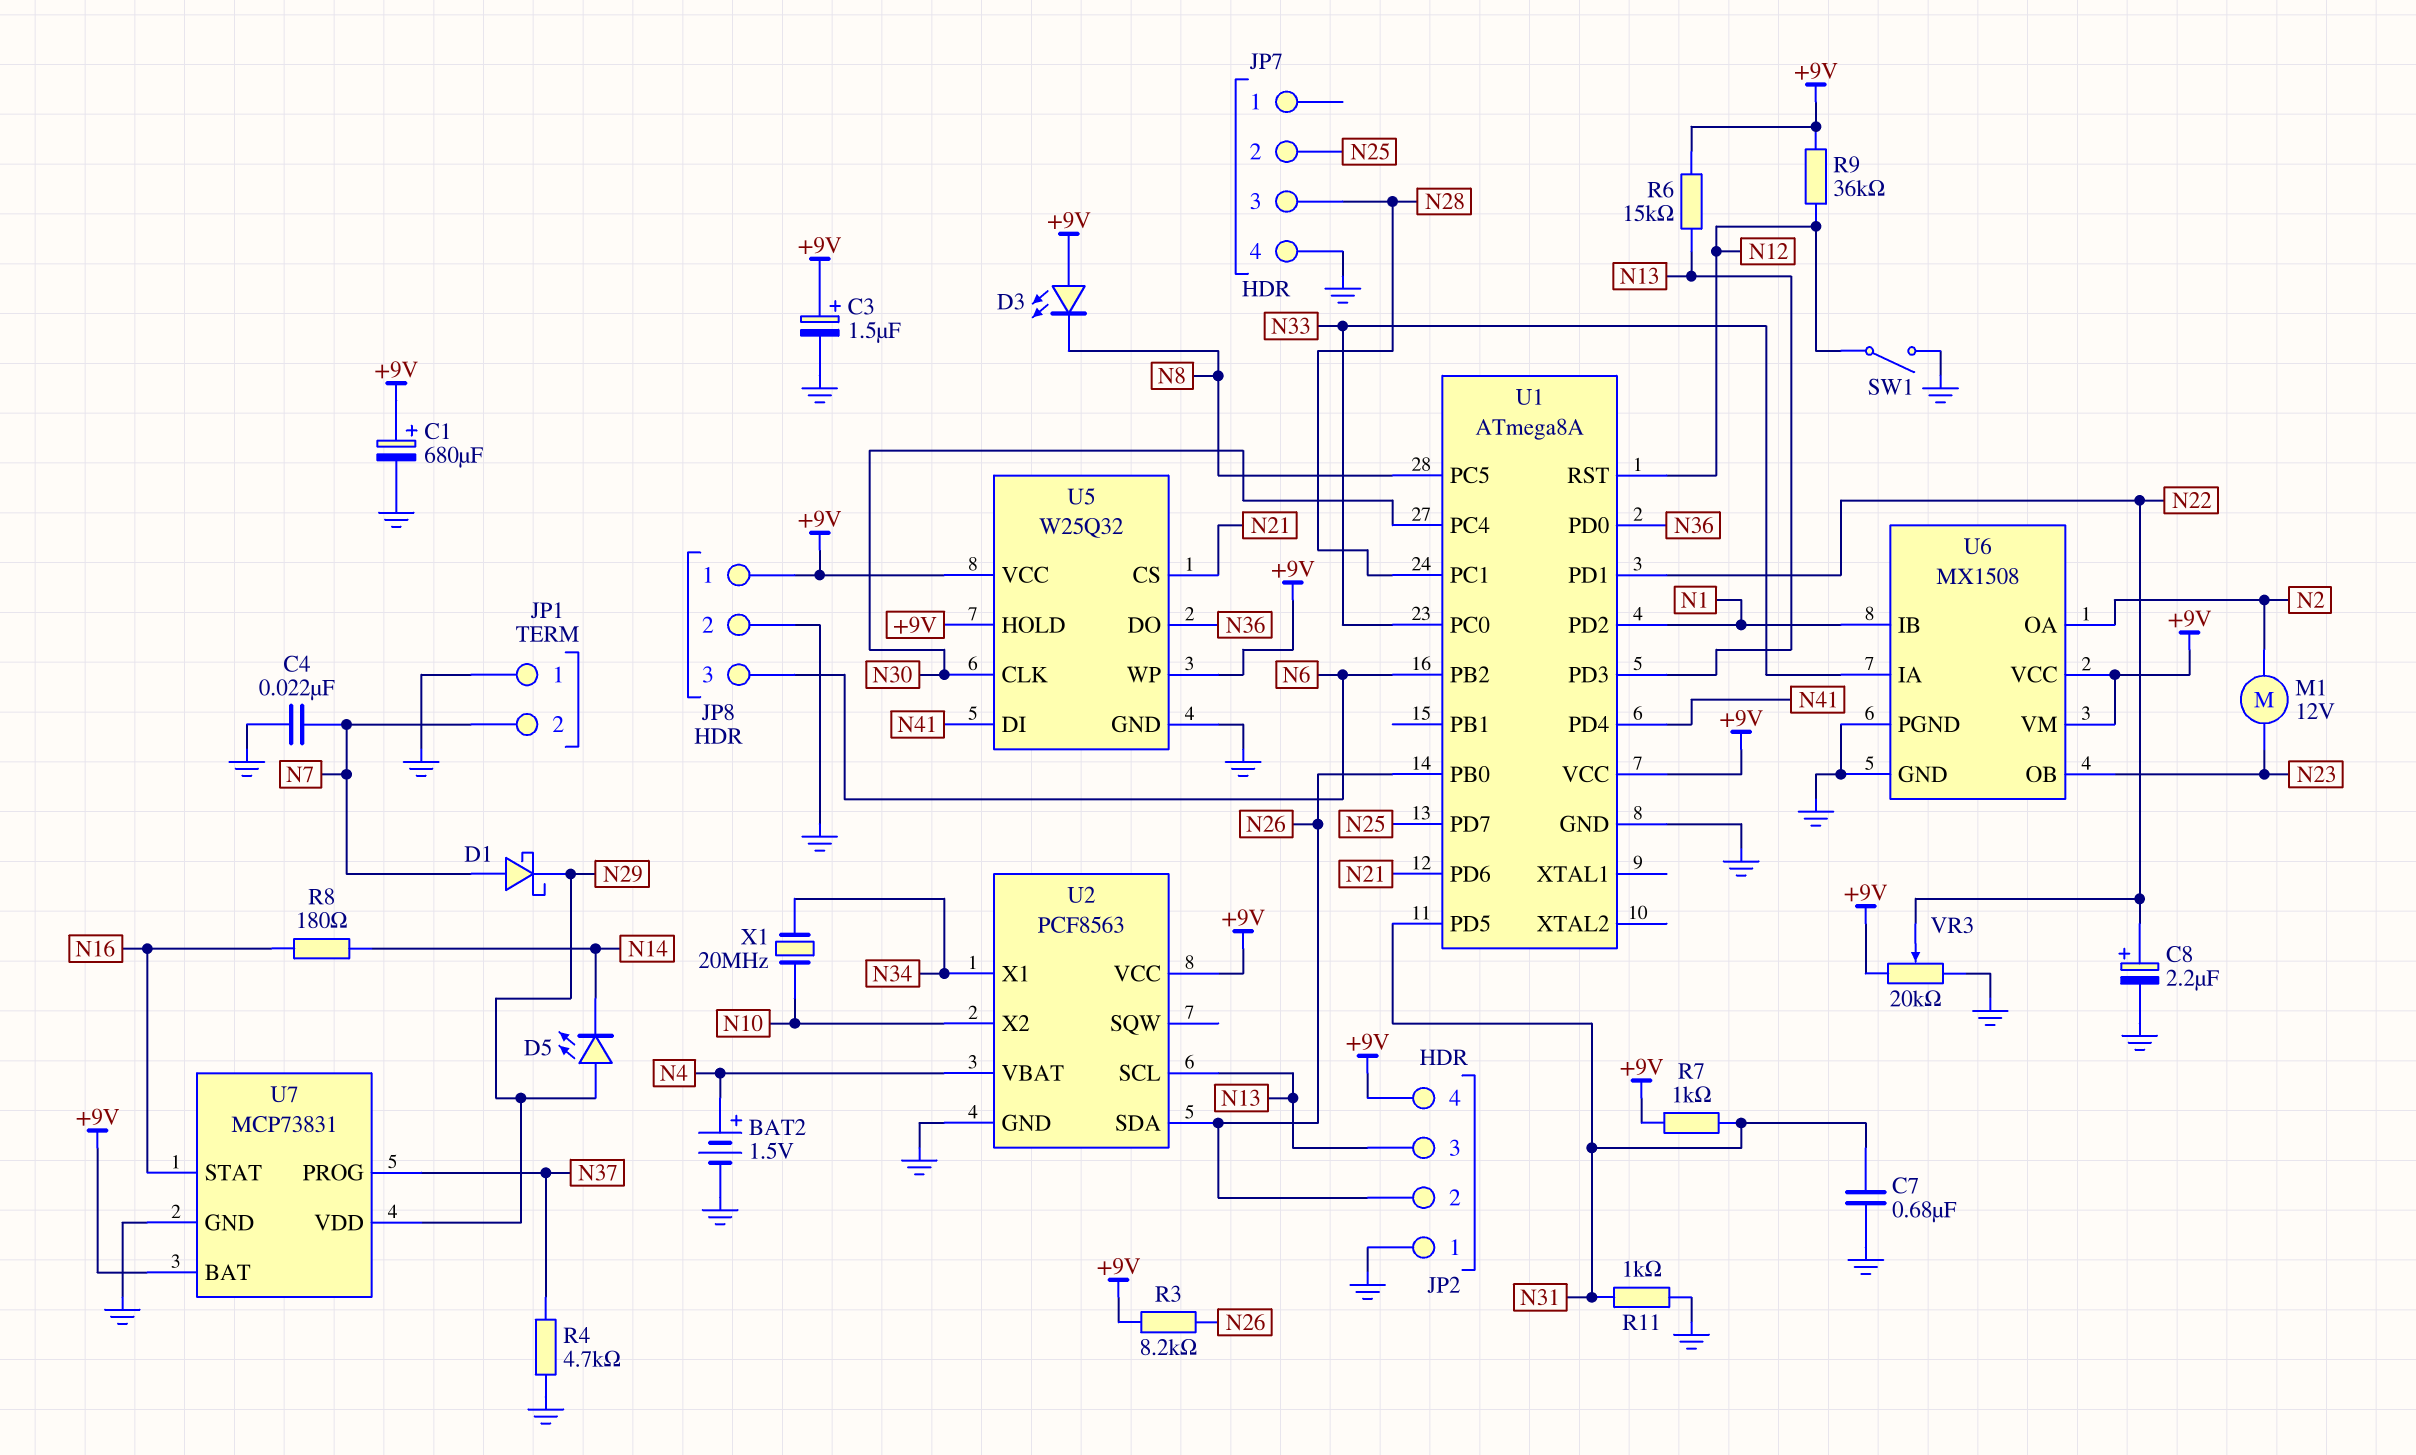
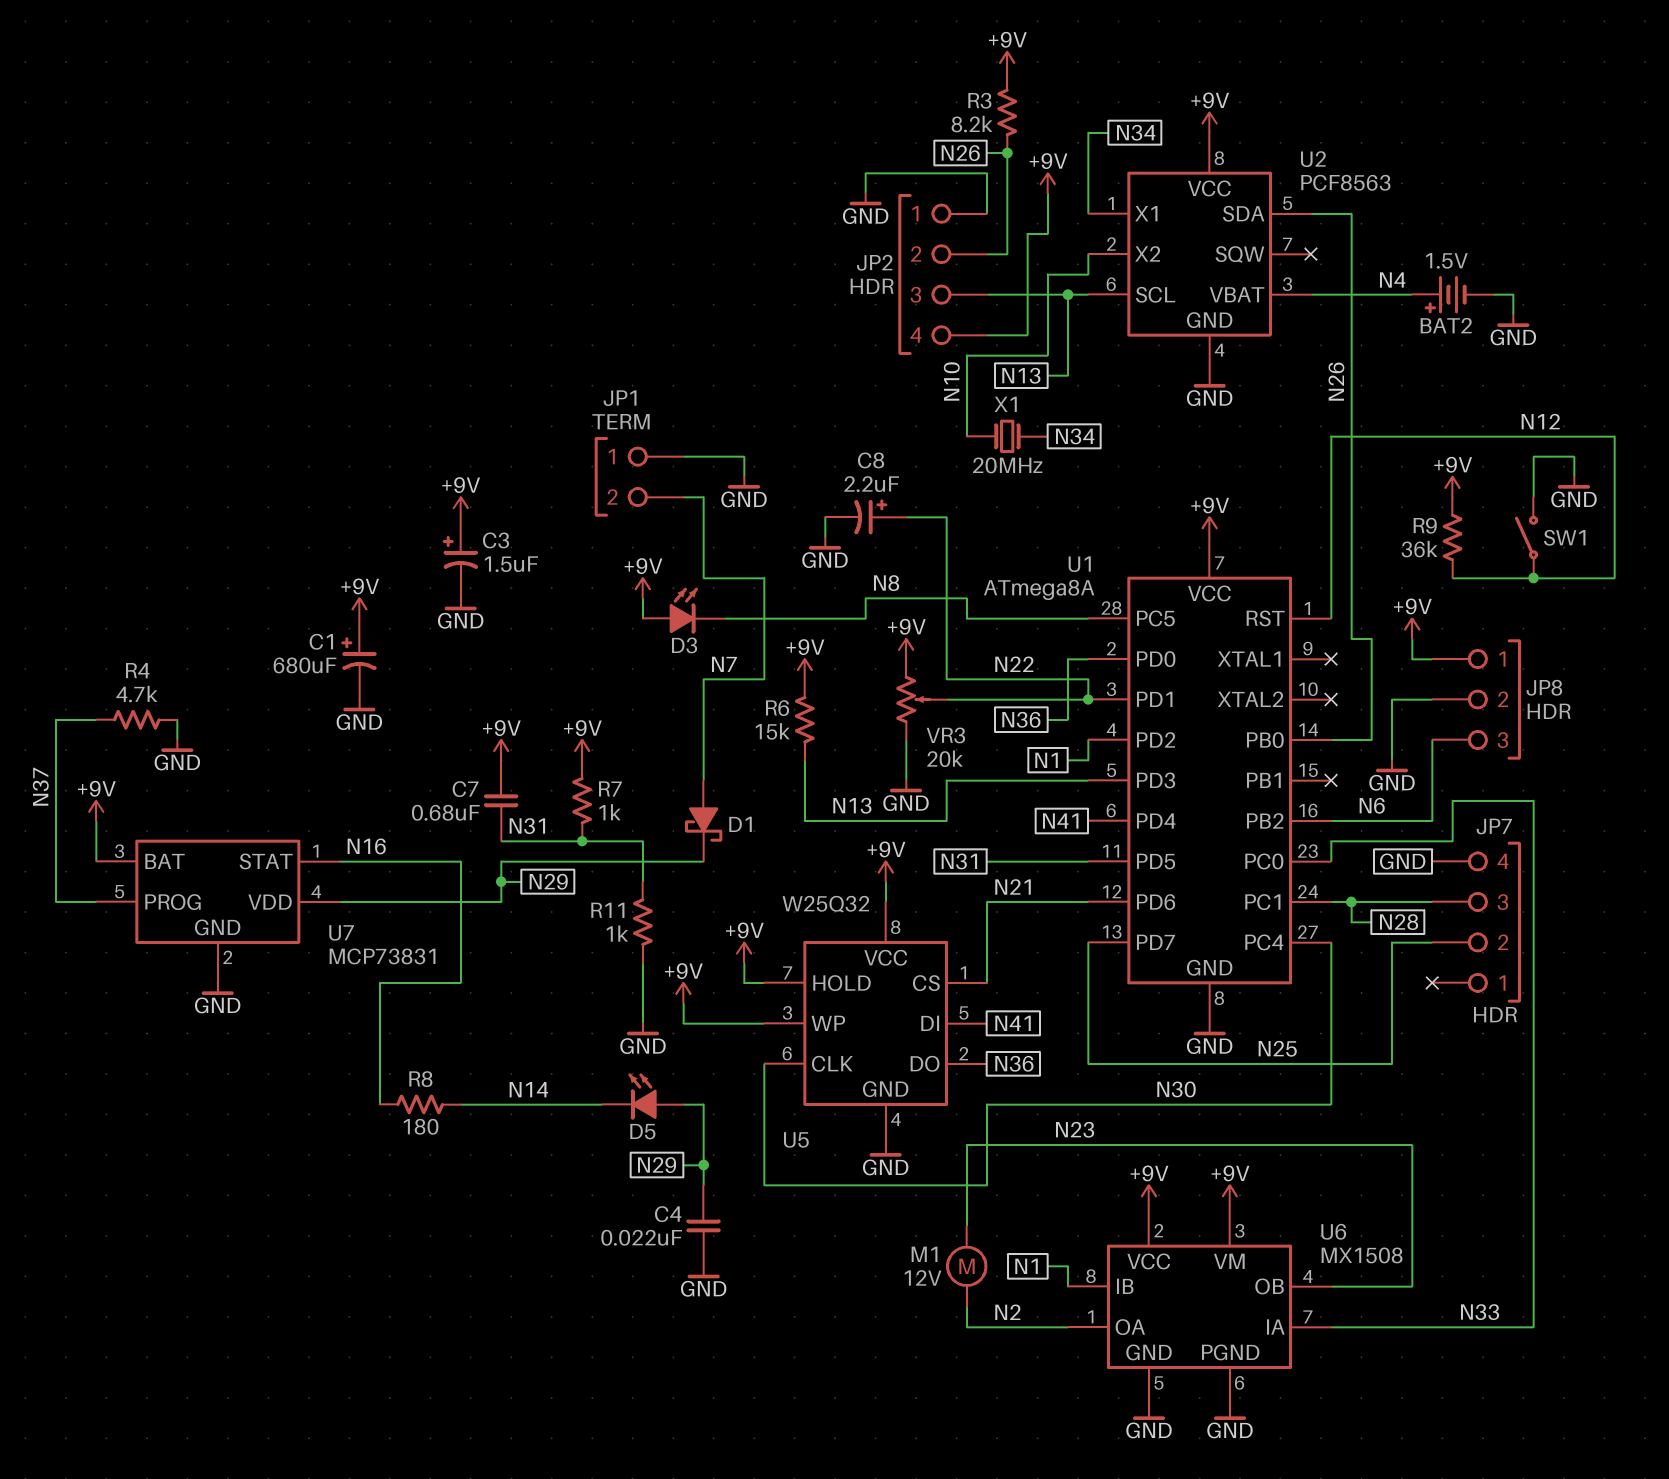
C4: 22nF (GND, N7) -> 22nF (GND, N29)
C7: 680nF (GND, N31) -> 680nF (+9V, N31)

